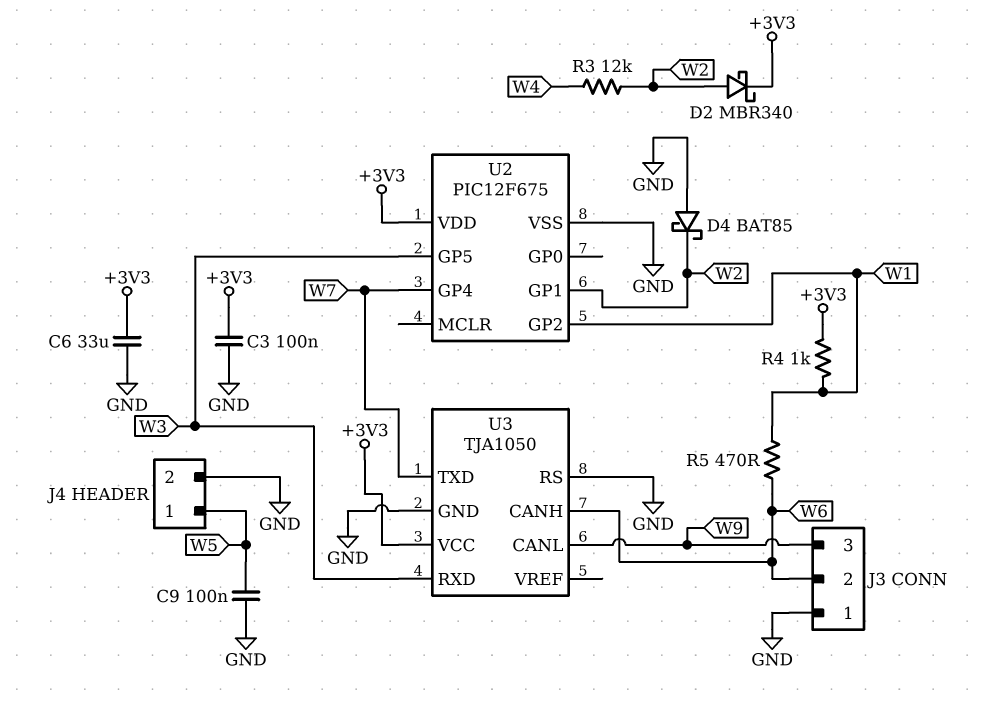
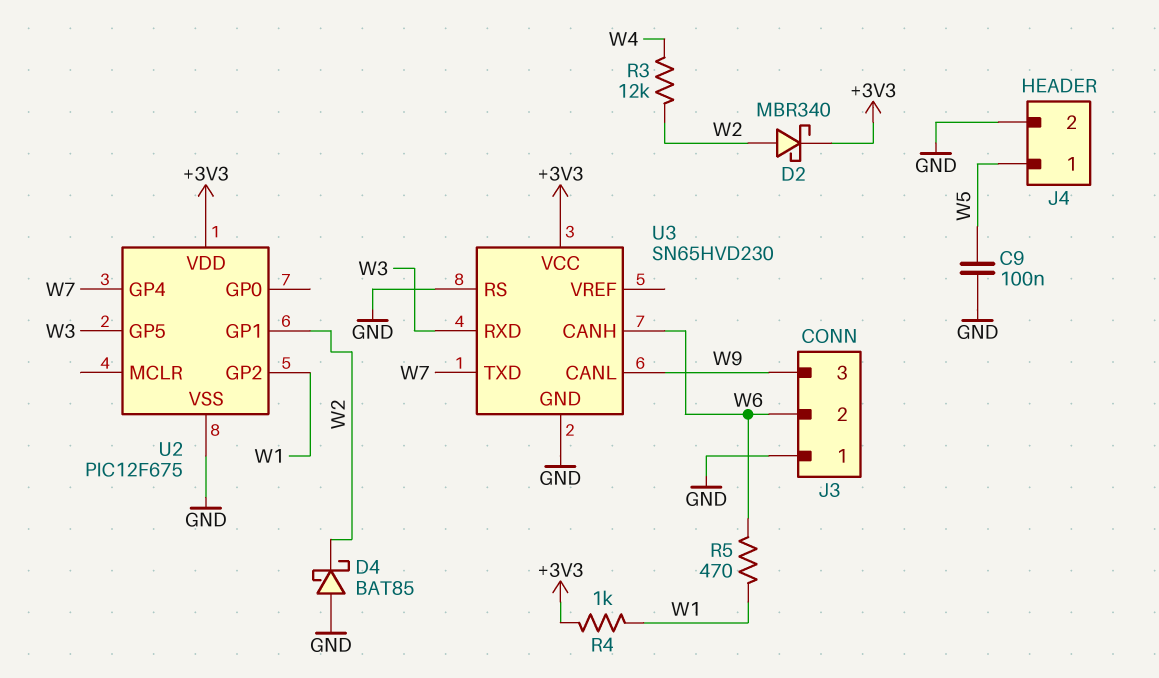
C3: 100nF (+3V3, GND) -> none
C6: 33uF (+3V3, GND) -> none
U3: TJA1050 -> SN65HVD230

